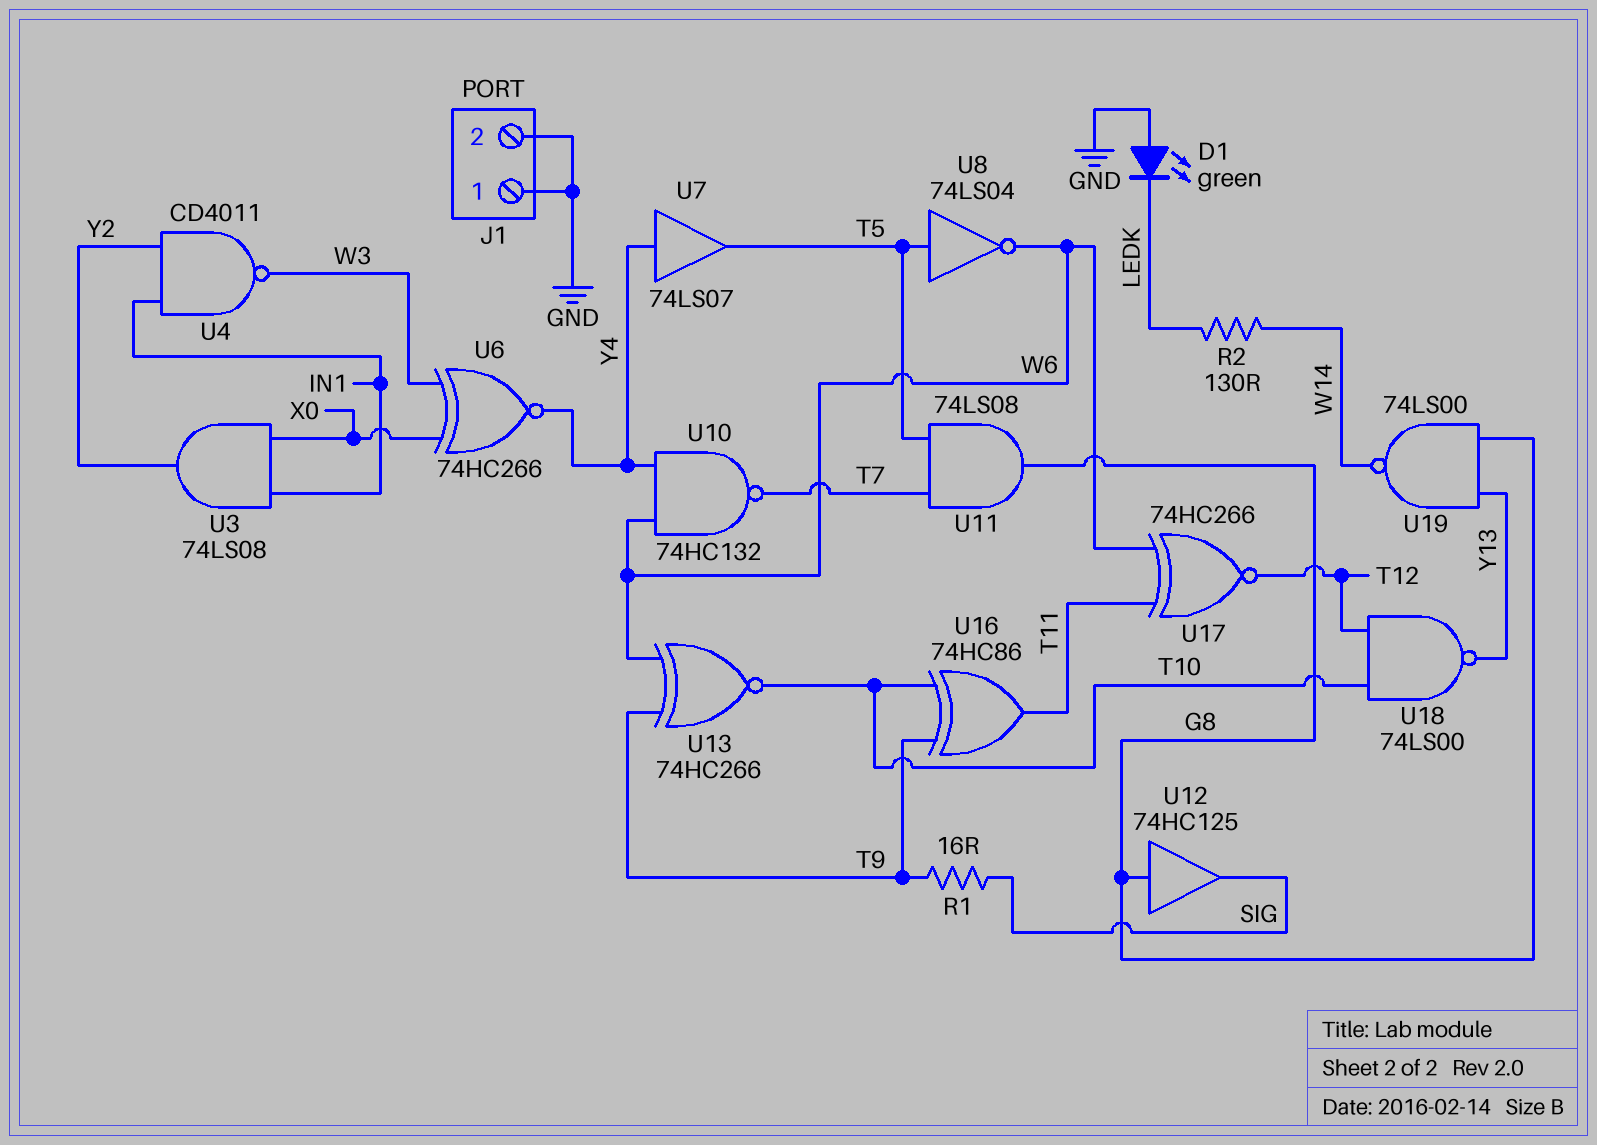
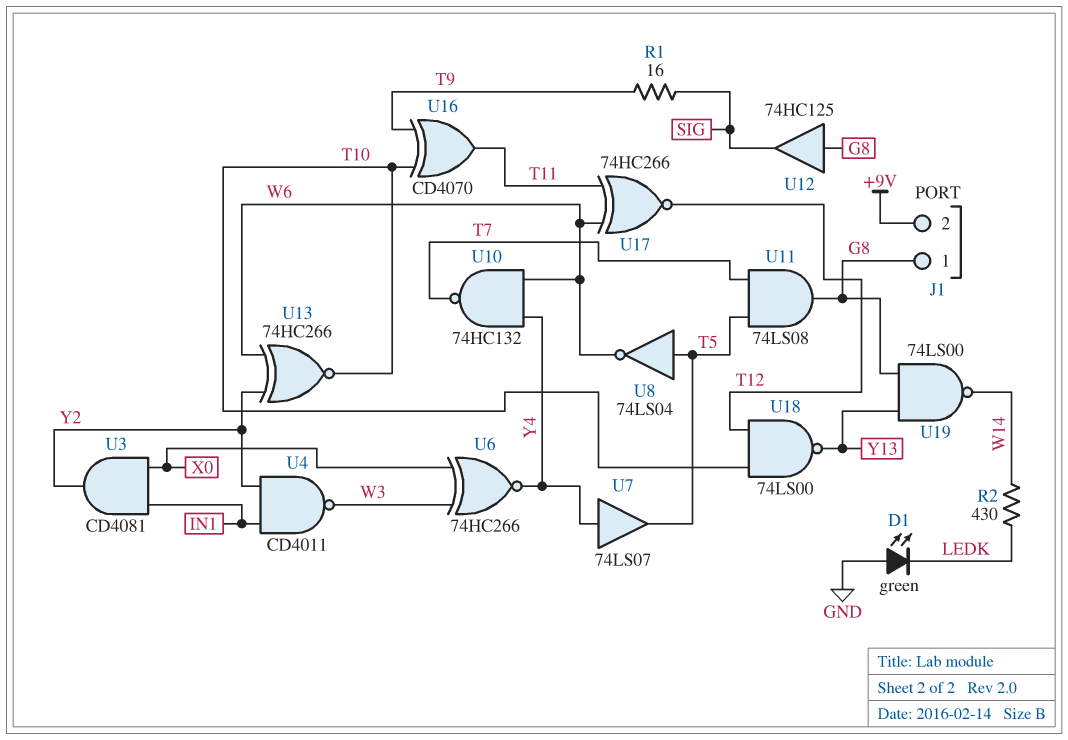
J1 pin 1: GND -> G8
J1 pin 2: GND -> +9V
R2: 130 (LEDK, W14) -> 430 (LEDK, W14)
U3: AND 74LS08 (in IN1, in X0, out Y2) -> AND CD4081 (in IN1, in X0, out Y2)
U13: XNOR 74HC266 (in T9, in W6, out T10) -> XNOR 74HC266 (in W6, in Y2, out T10)
U16: XOR 74HC86 (in T9, in T10, out T11) -> XOR CD4070 (in T9, in T10, out T11)

